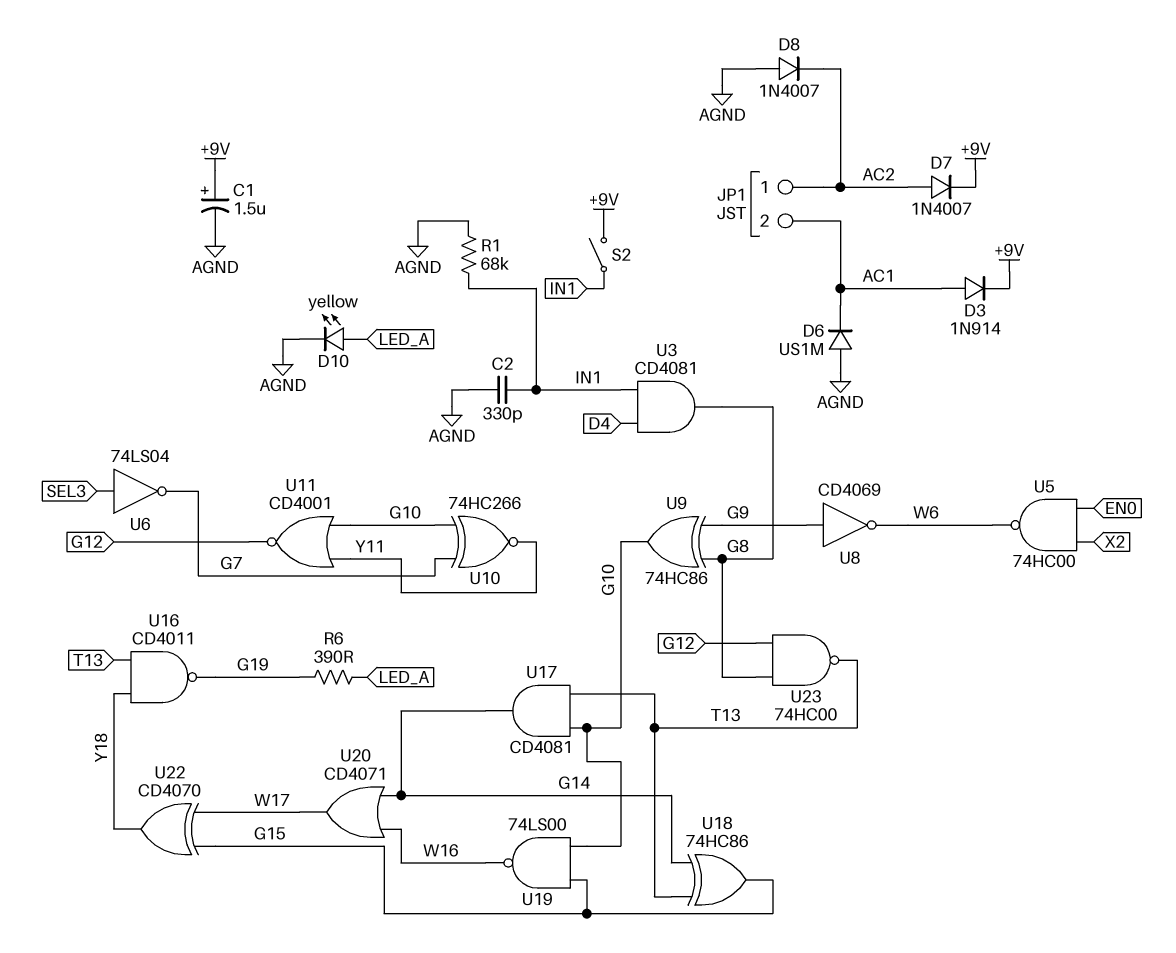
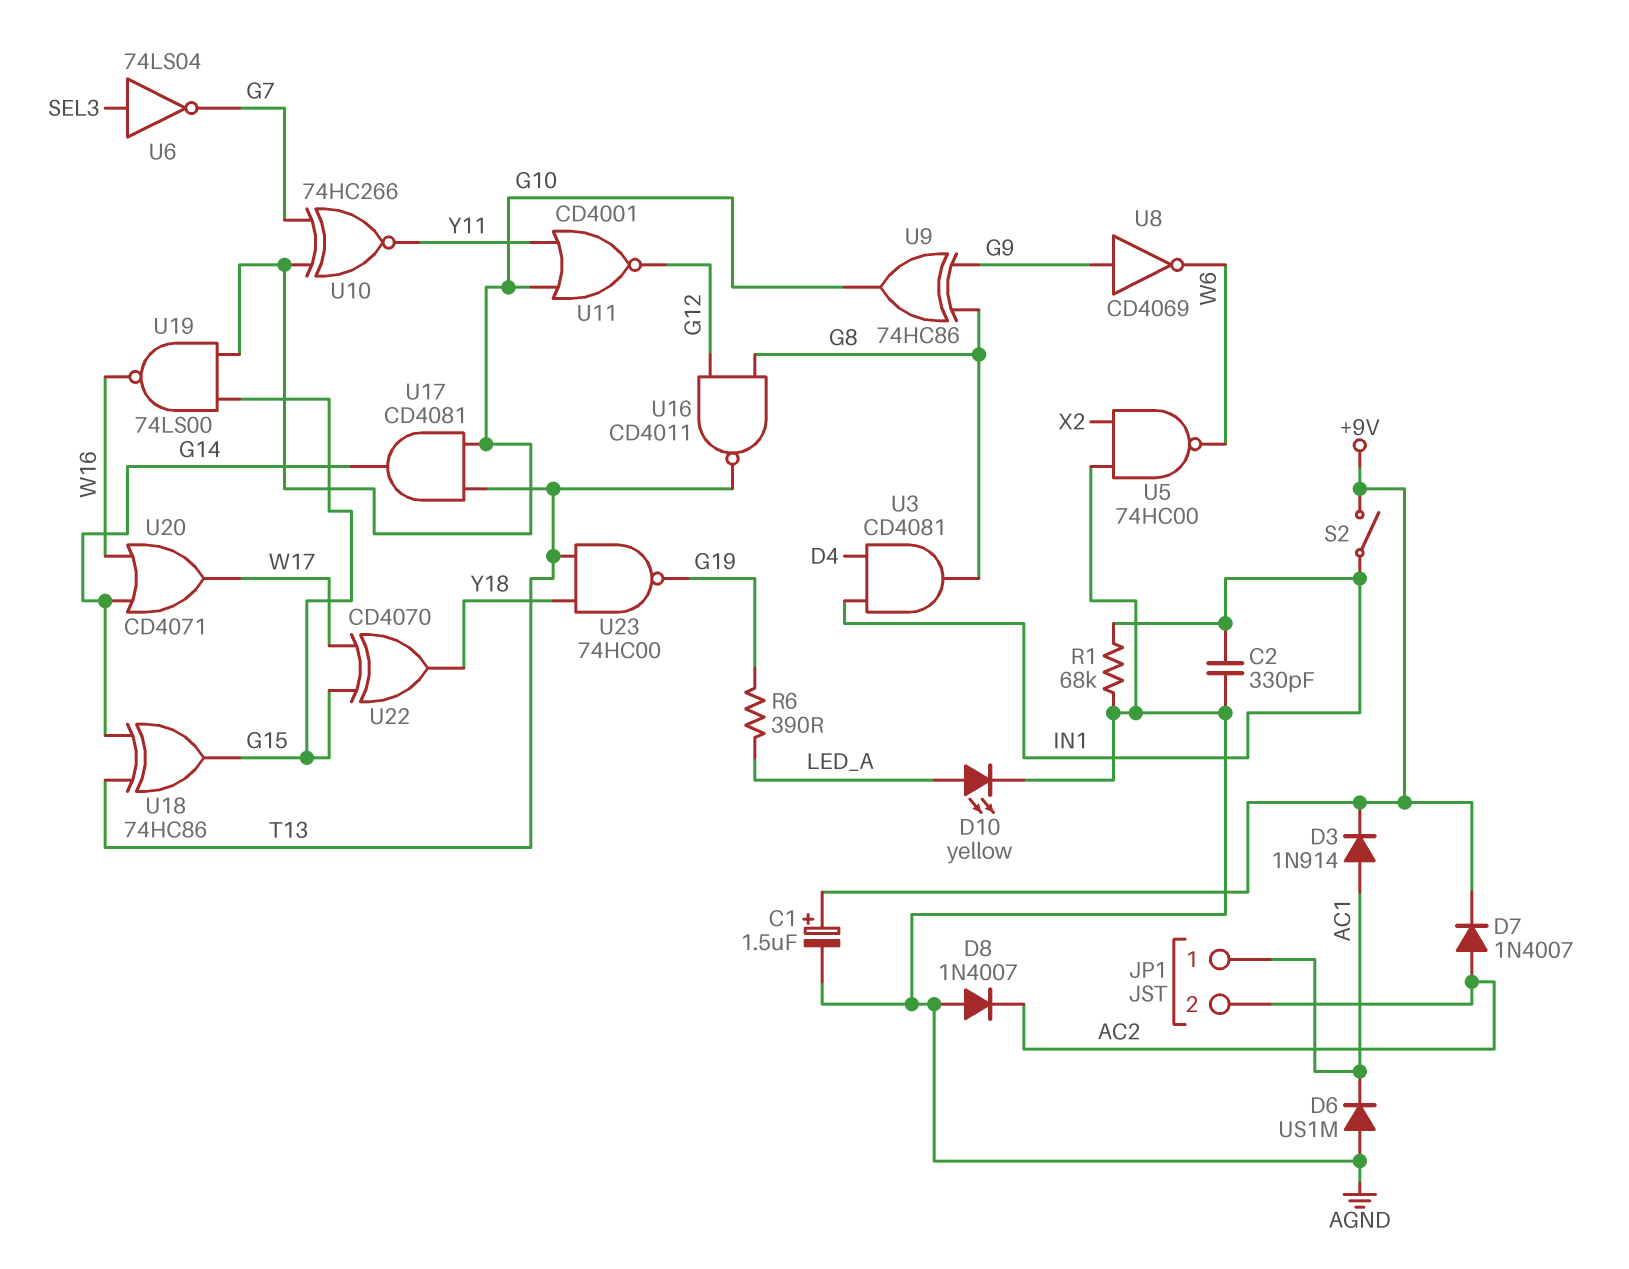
JP1 pin 1: AC2 -> AC1
JP1 pin 2: AC1 -> AC2
U5: NAND 74HC00 (in EN0, in X2, out W6) -> NAND 74HC00 (in AGND, in X2, out W6)
U16: NAND CD4011 (in T13, in Y18, out G19) -> NAND CD4011 (in G8, in G12, out T13)
U23: NAND 74HC00 (in G8, in G12, out T13) -> NAND 74HC00 (in T13, in Y18, out G19)

